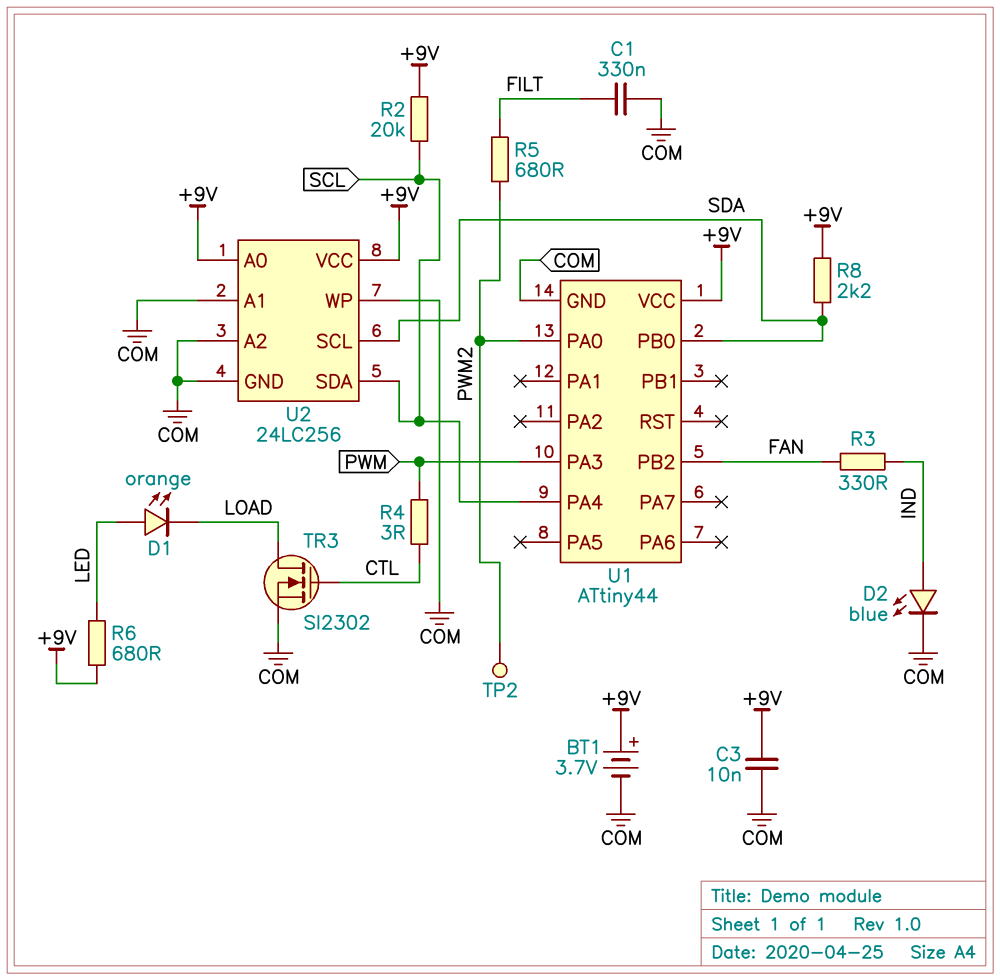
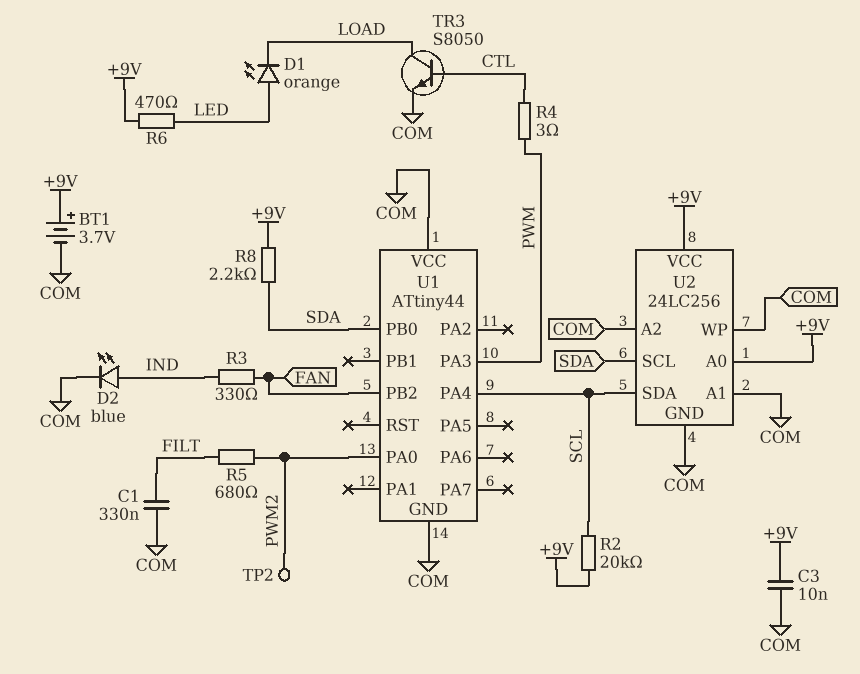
R6: 680 (+9V, LED) -> 470 (+9V, LED)
TR3: NMOS SI2302 (G CTL, D LOAD, S COM) -> NPN S8050 (B CTL, C LOAD, E COM)
U1 pin VCC: +9V -> COM

